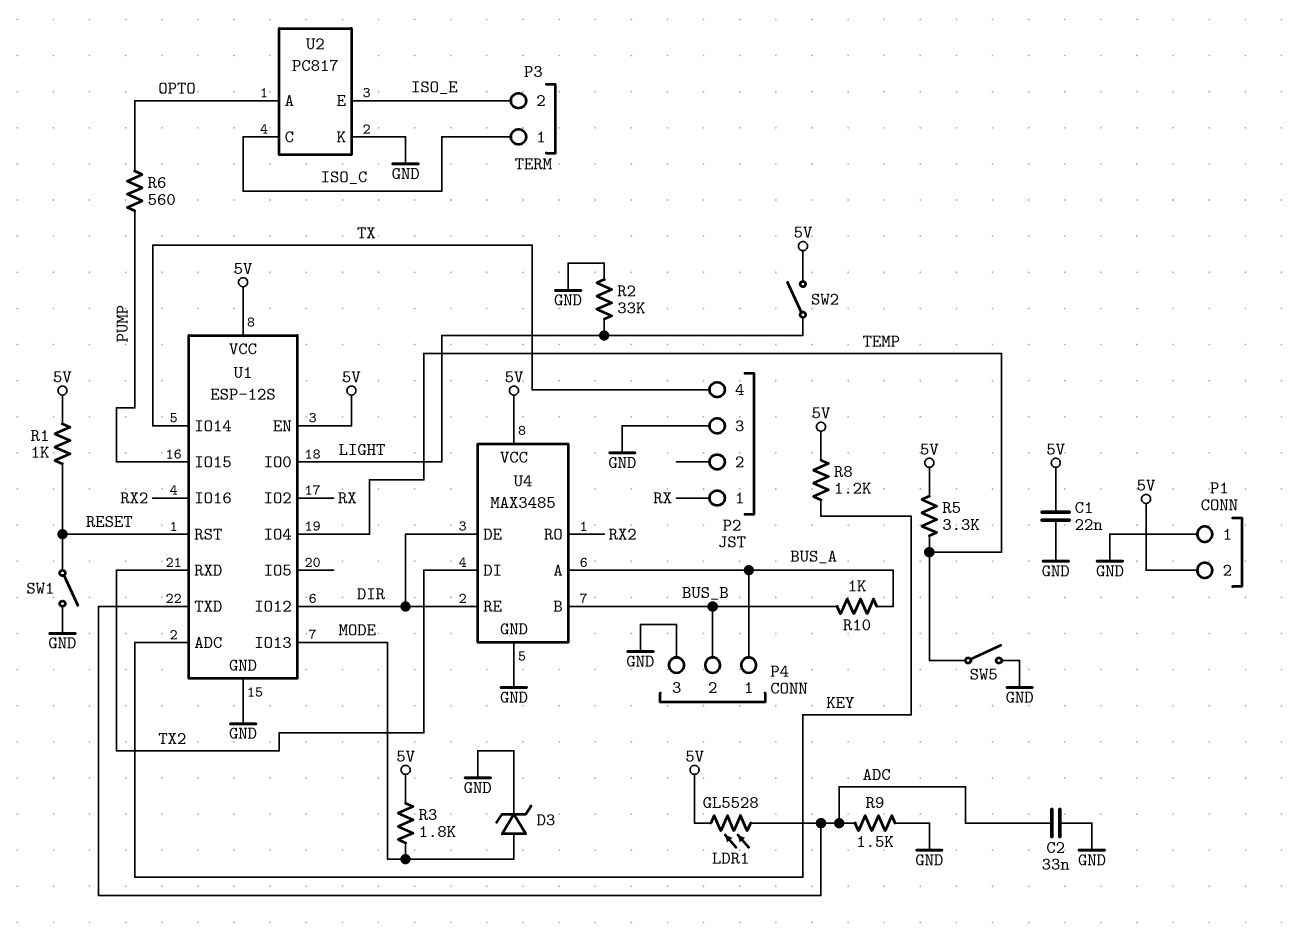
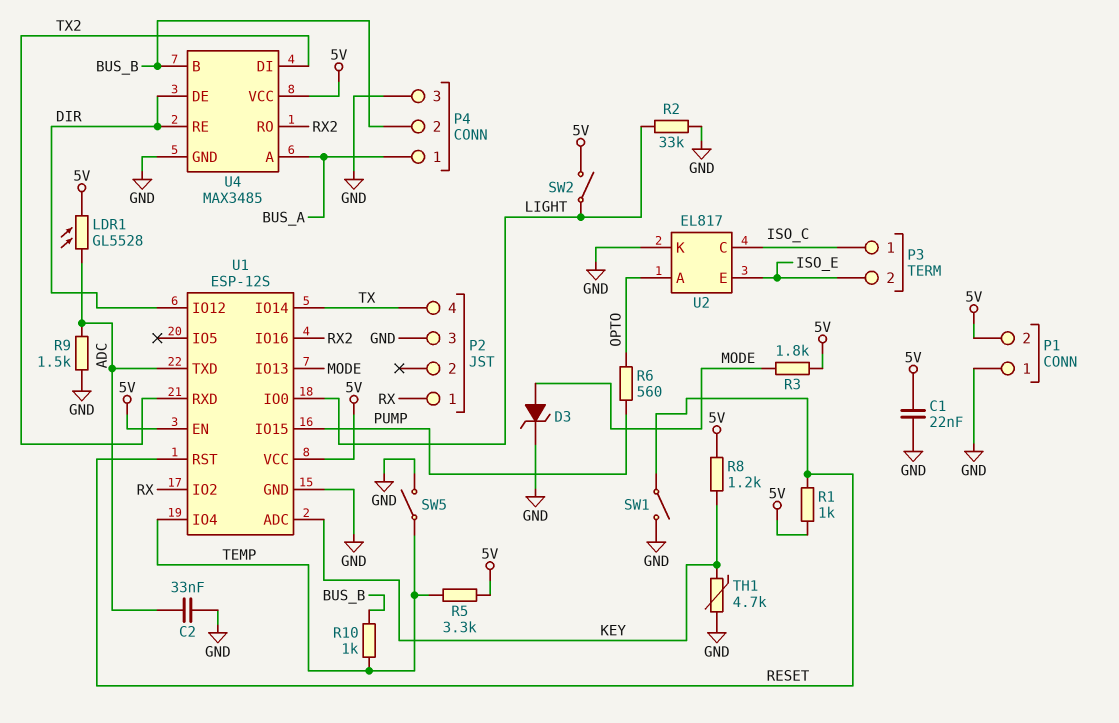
R10: 1k (BUS_A, BUS_B) -> 1k (BUS_B, TEMP)
TH1: none -> 4.7k (GND, KEY)
U2: PC817 -> EL817

